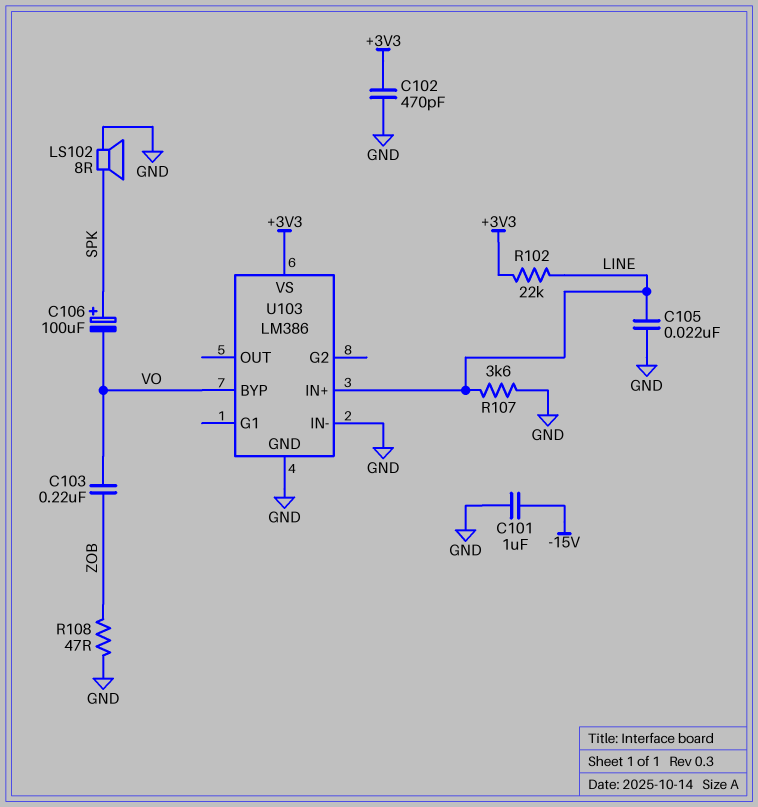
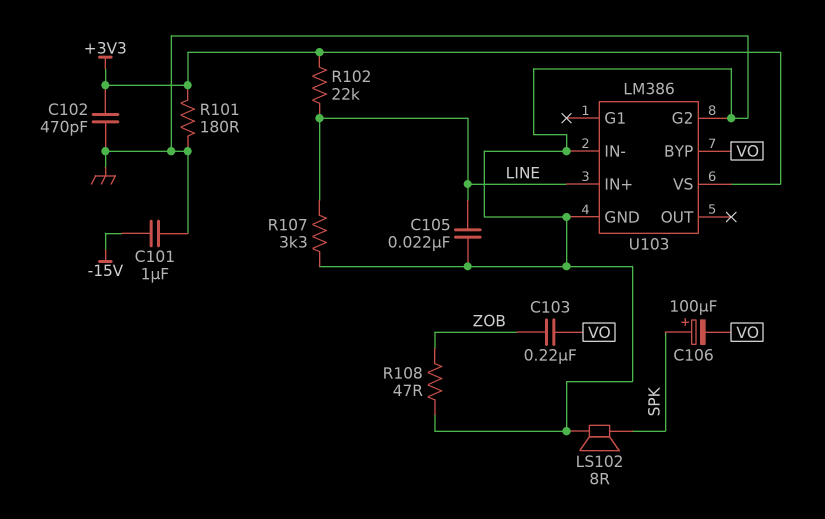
R101: none -> 180 (+3V3, GND)
R107: 3.6k (GND, LINE) -> 3.3k (GND, LINE)
U103 pin G2: none -> GND

